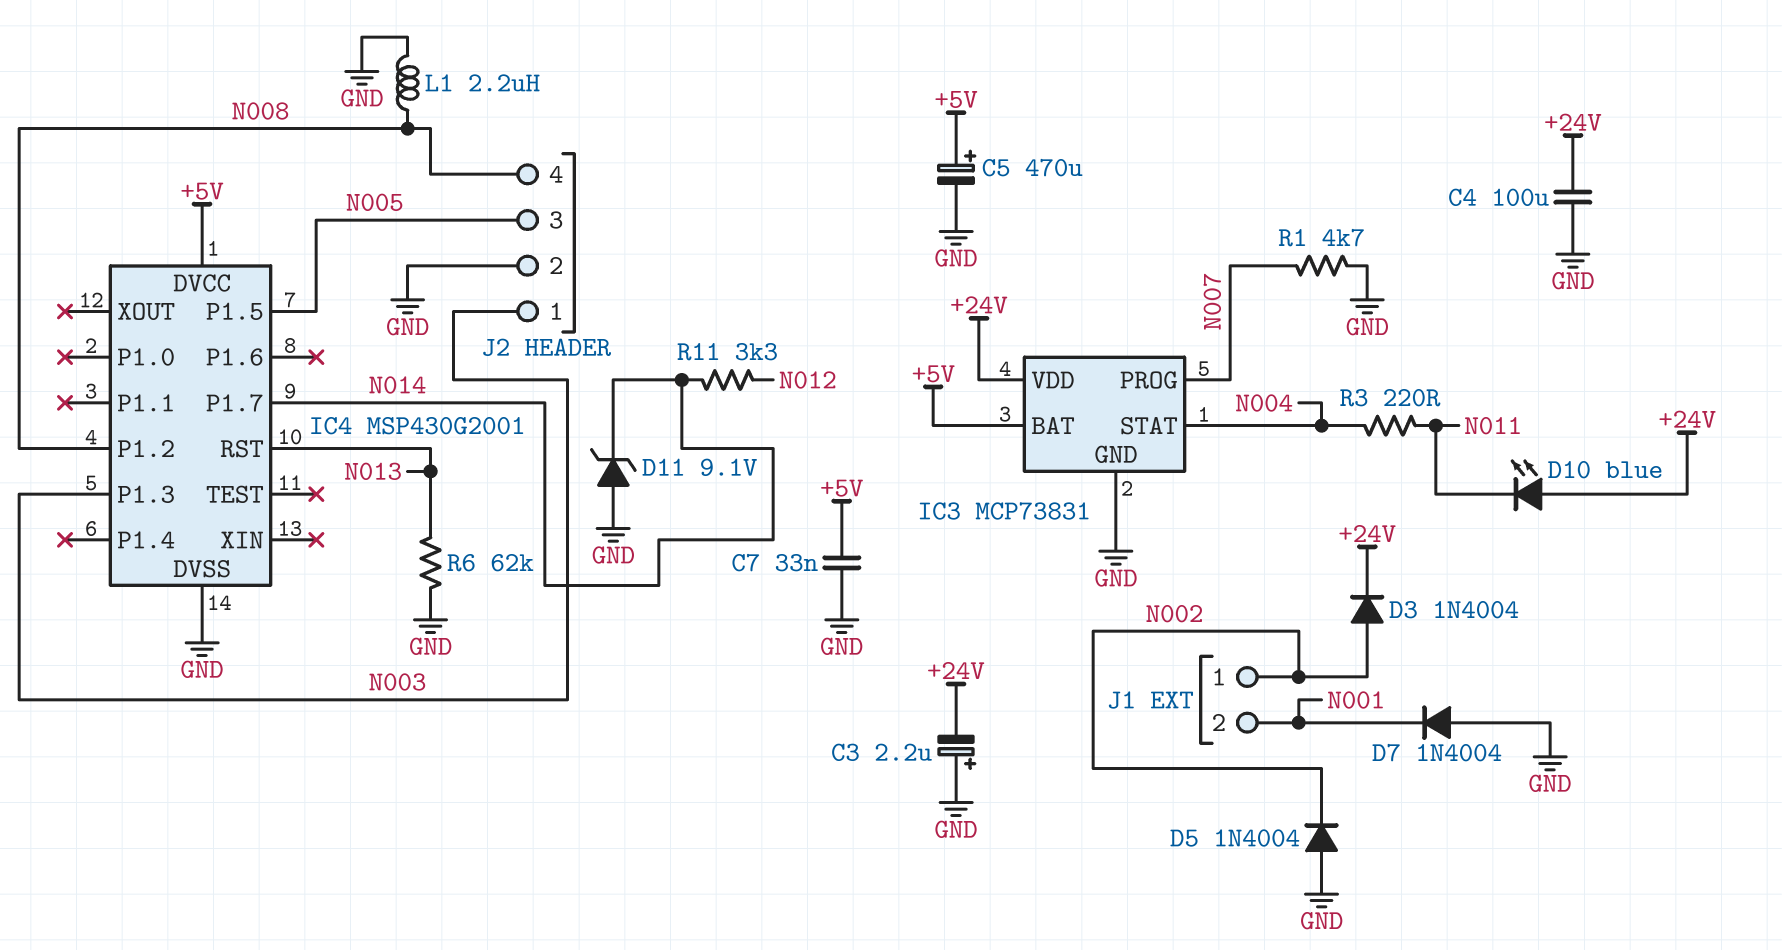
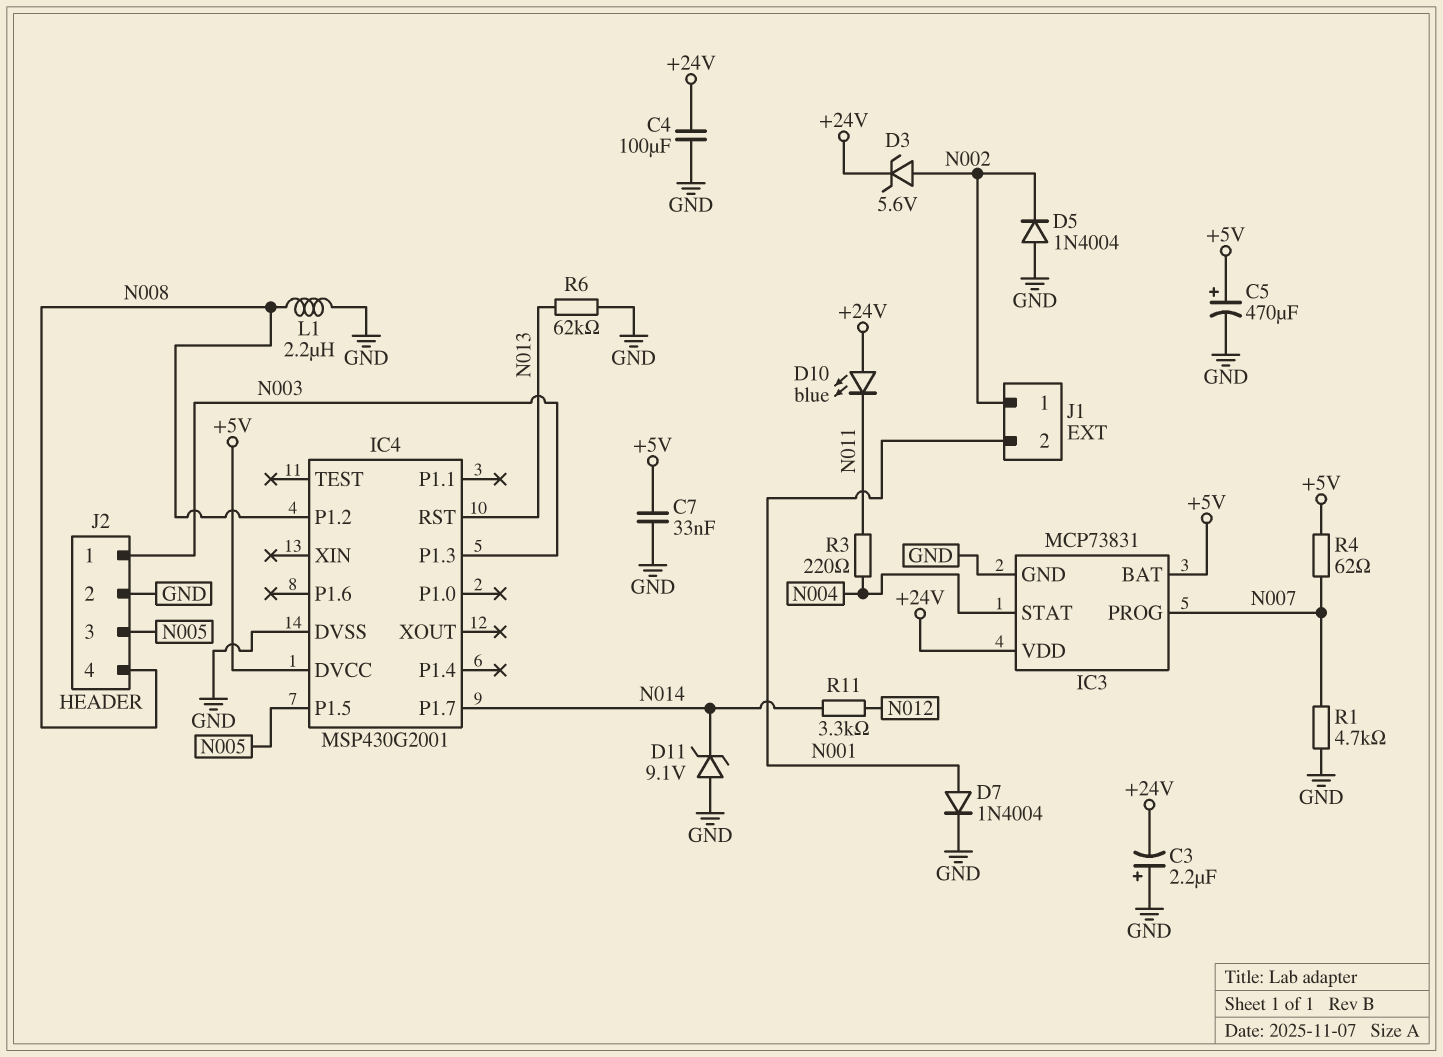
D3: diode 1N4004 (A N002, K +24V) -> zener 5.6V (A N002, K +24V)
D7: diode 1N4004 (A GND, K N001) -> diode 1N4004 (A N001, K GND)
R4: none -> 62 (+5V, N007)

